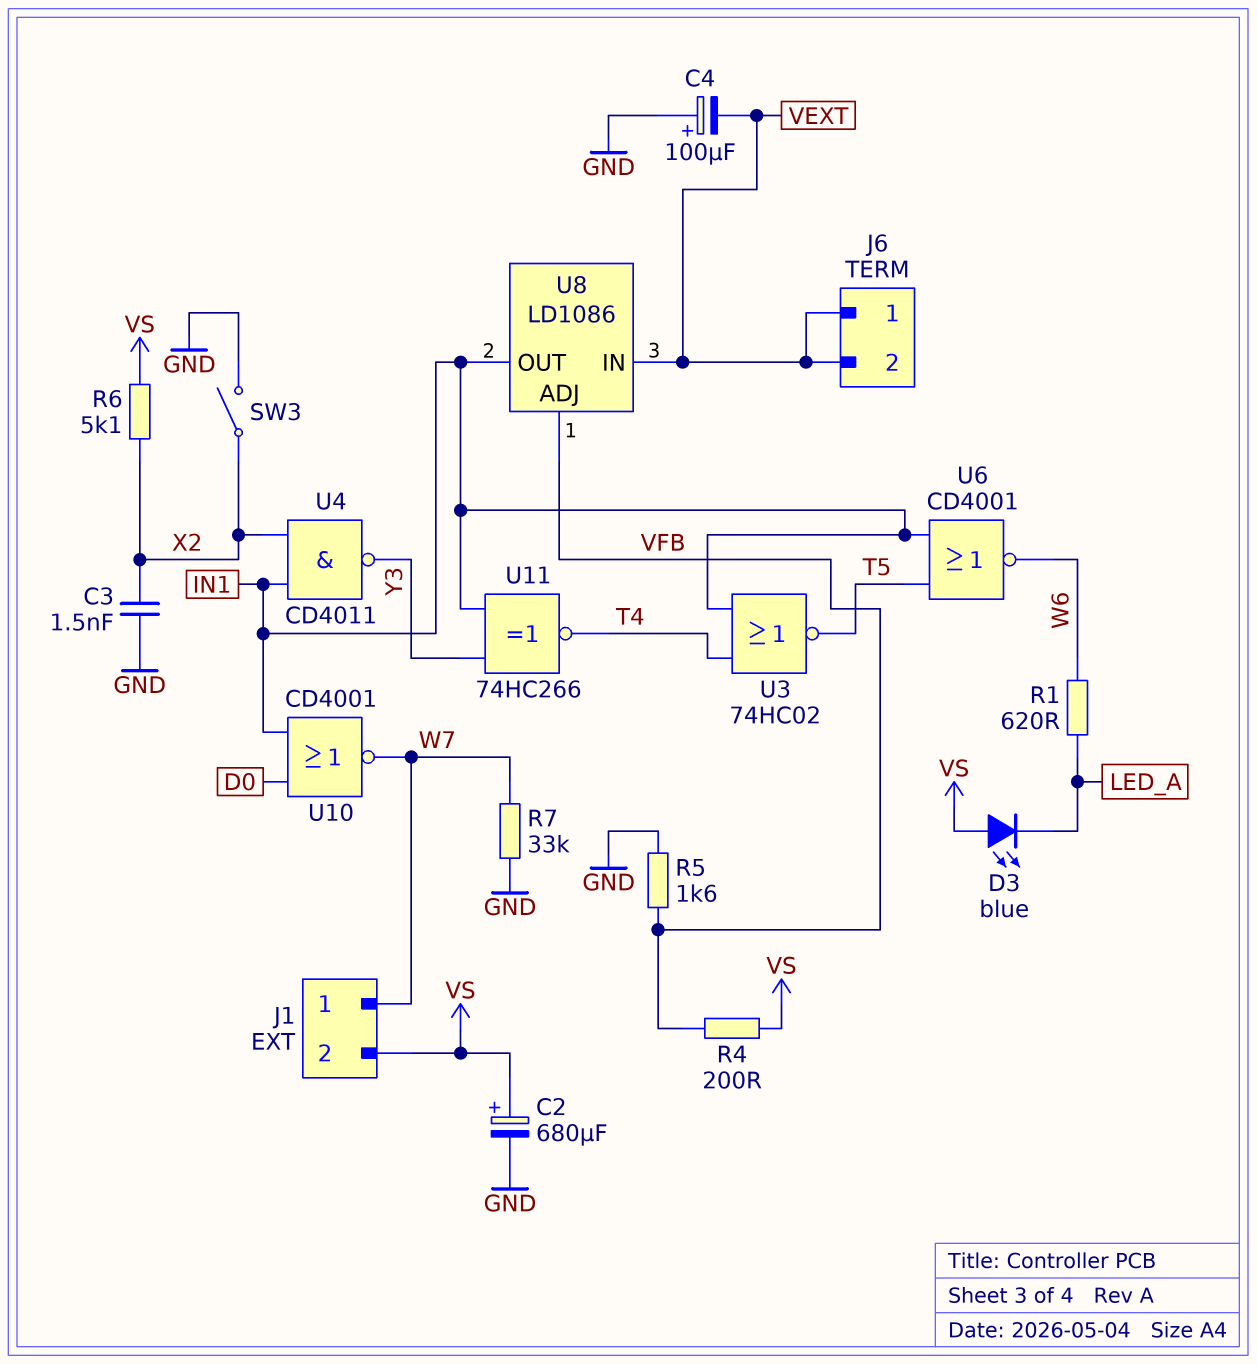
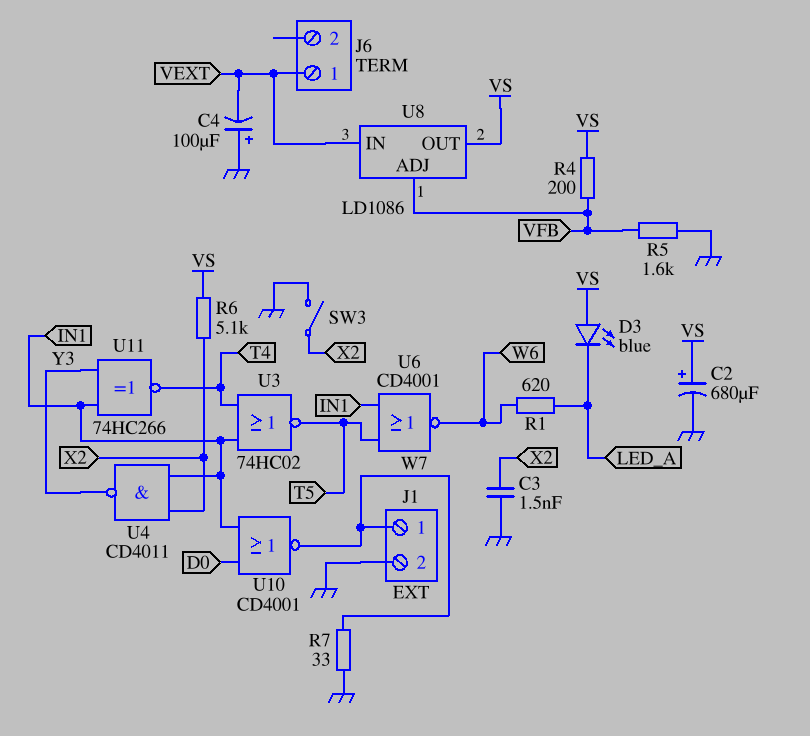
J1 pin 2: VS -> GND
J6 pin 2: VEXT -> none
R7: 33k (GND, W7) -> 33 (GND, W7)
U8 pin OUT: IN1 -> VS

